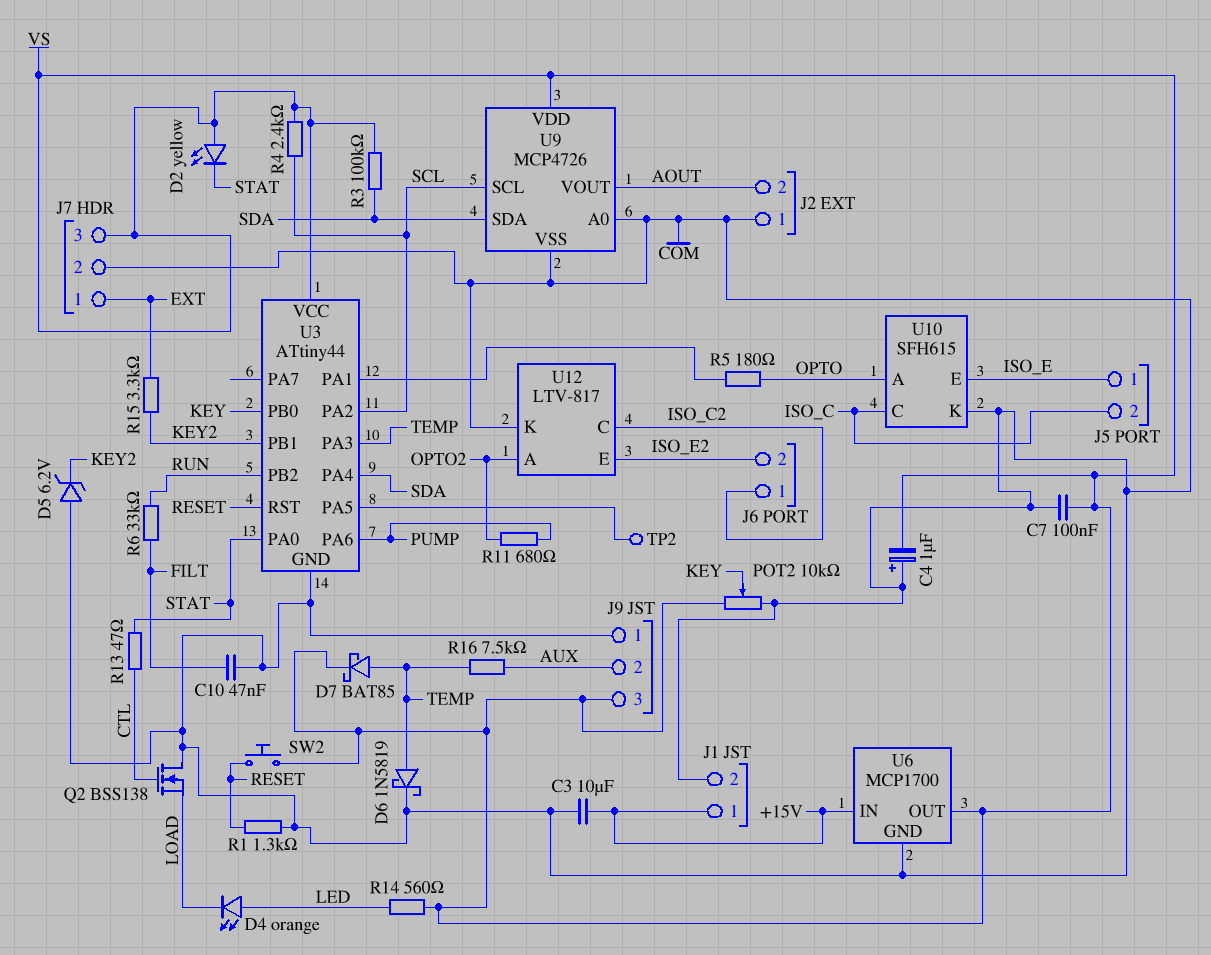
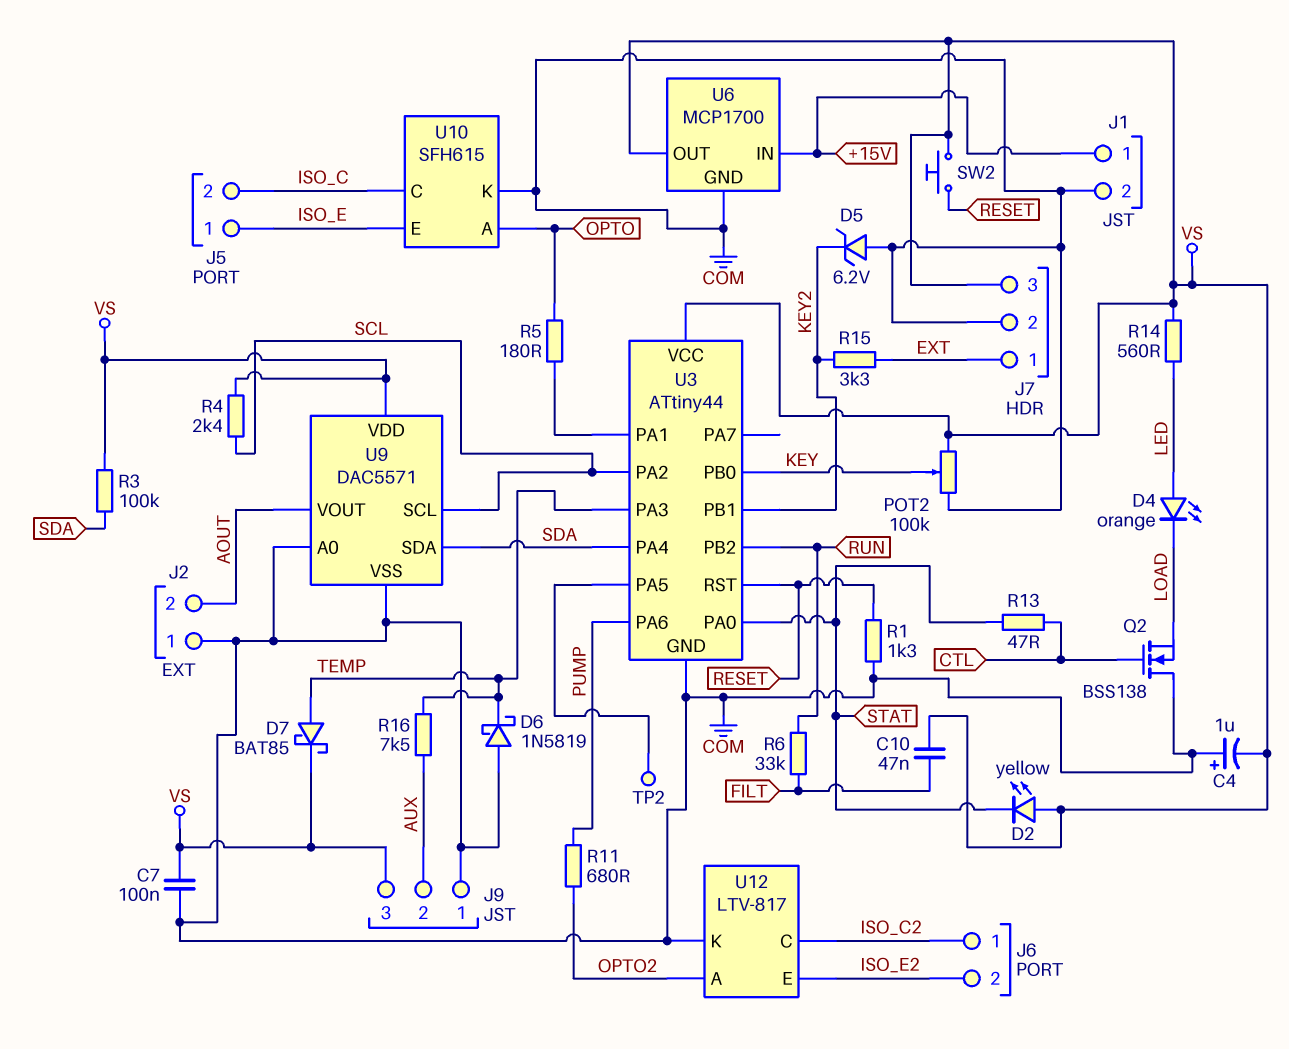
C3: 10uF (+15V, COM) -> none
C10: 47nF (COM, FILT) -> 47nF (FILT, VS)
D6: schottky 1N5819 (A TEMP, K COM) -> schottky 1N5819 (A COM, K TEMP)
POT2: 10k (COM, VS, wiper KEY) -> 100k (COM, VS, wiper KEY)
U9: MCP4726 -> DAC5571

